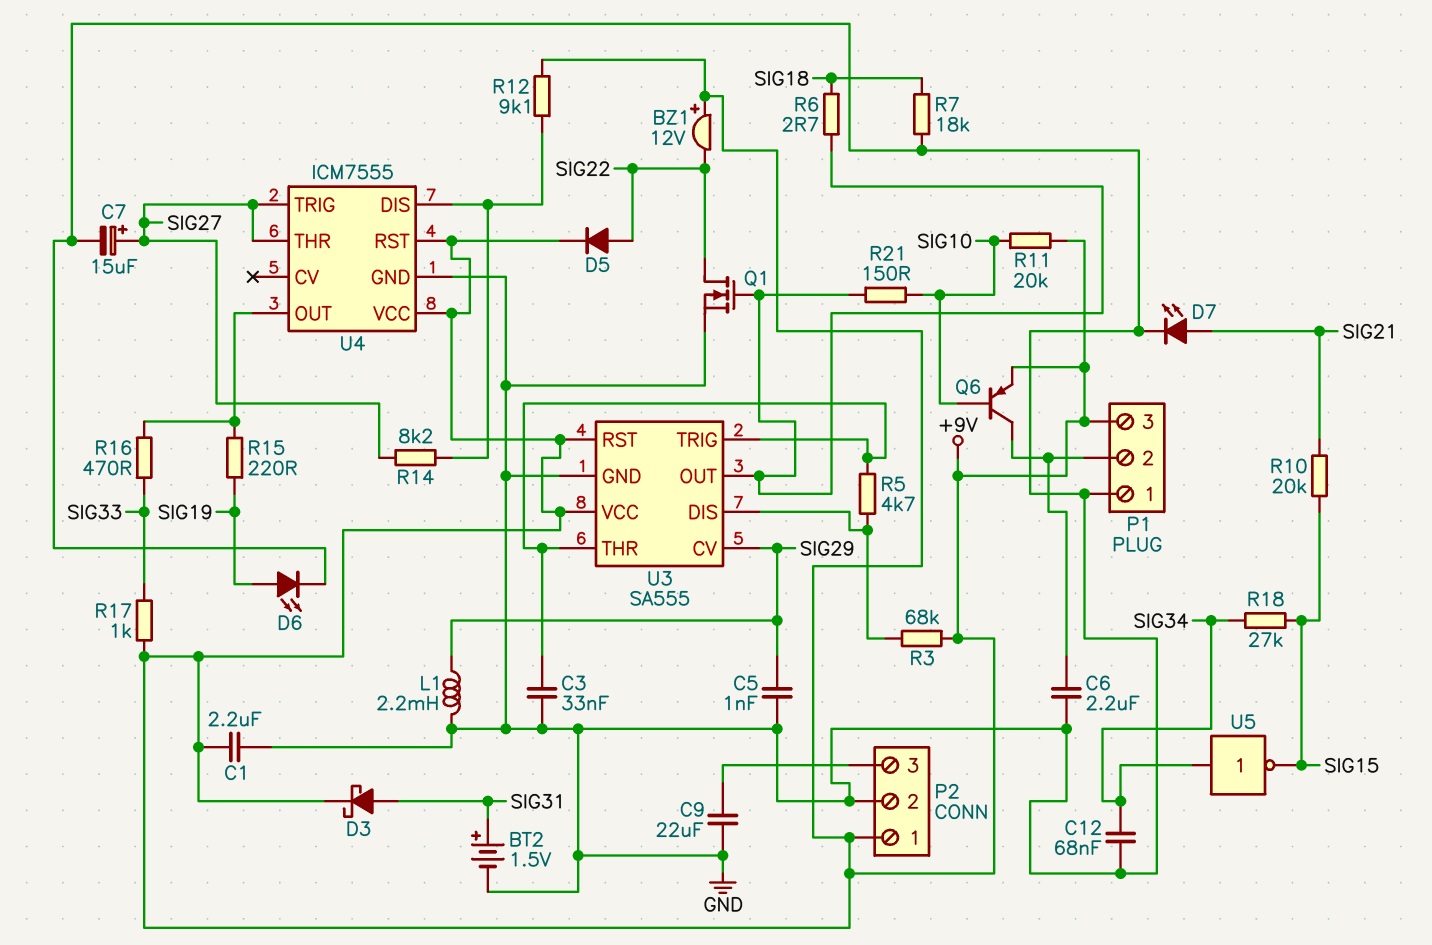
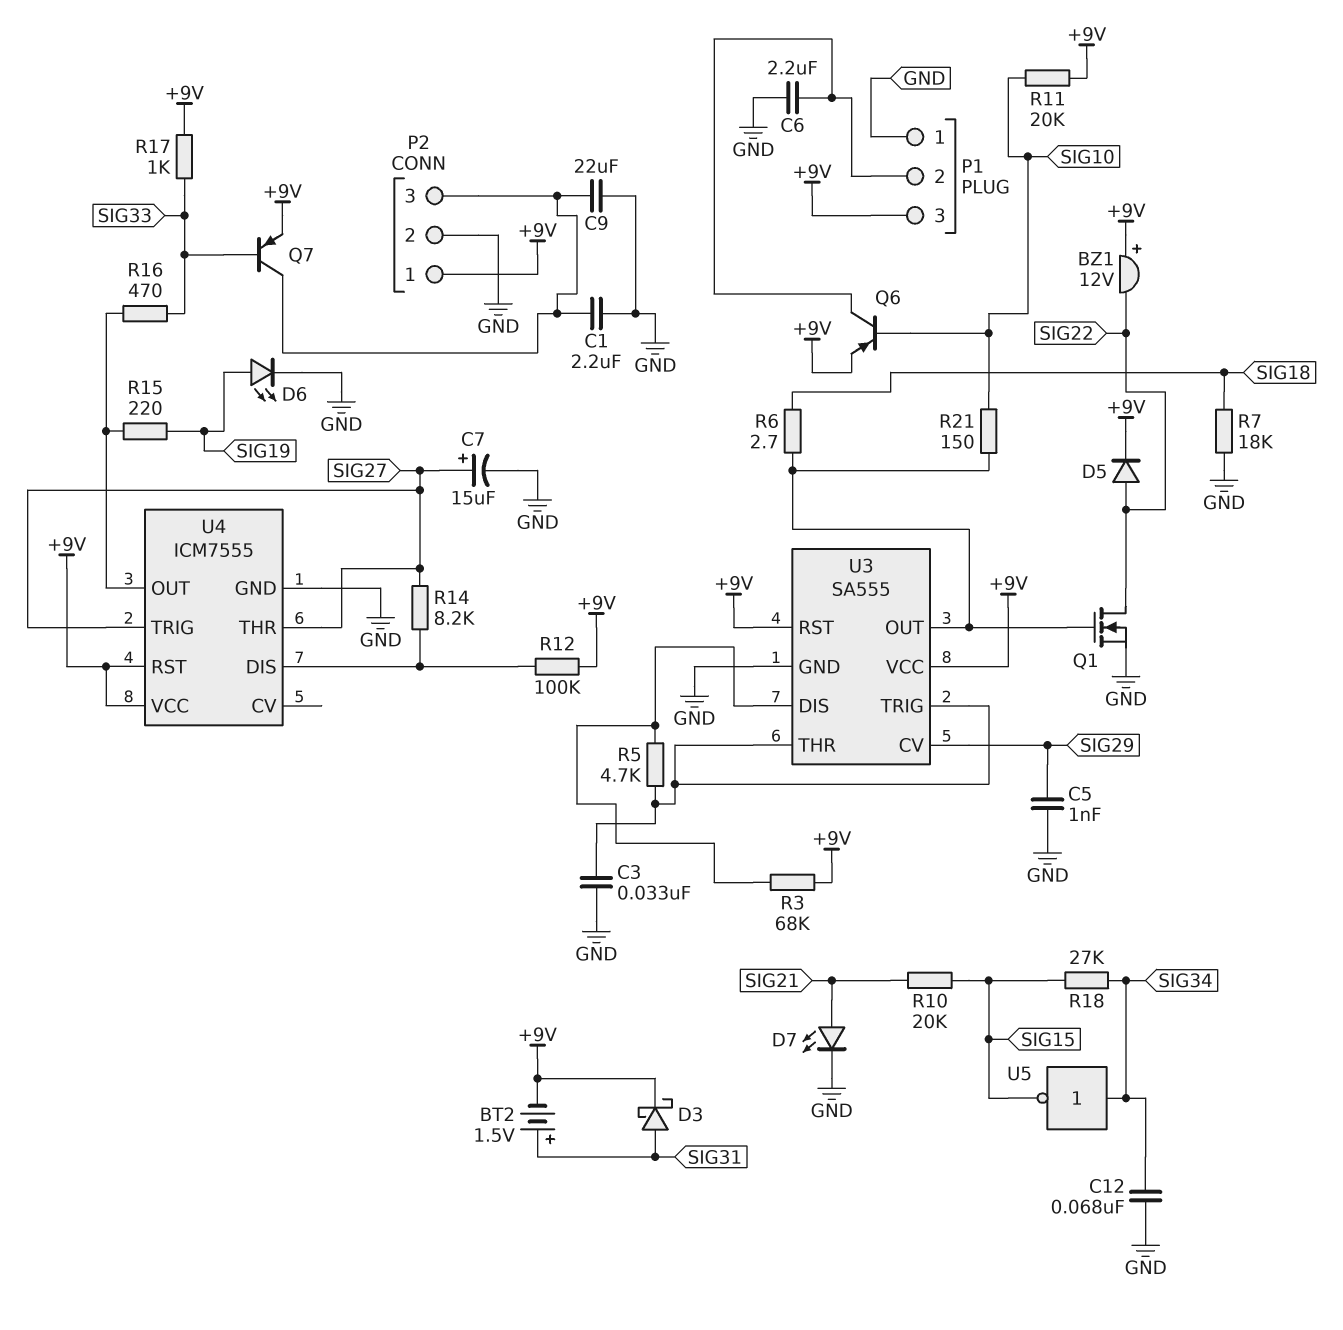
BT2: 1.5V (plus SIG31, minus GND) -> 1.5V (plus SIG31, minus +9V)
C1: 2.2uF (+9V, GND) -> 2.2uF (GND, P2/3)
L1: 2.2mH (GND, SIG29) -> none
Q7: none -> PNP (B SIG33, C P2/3, E +9V)
R12: 9.1k (+9V, U4/DIS) -> 100k (+9V, U4/DIS)

